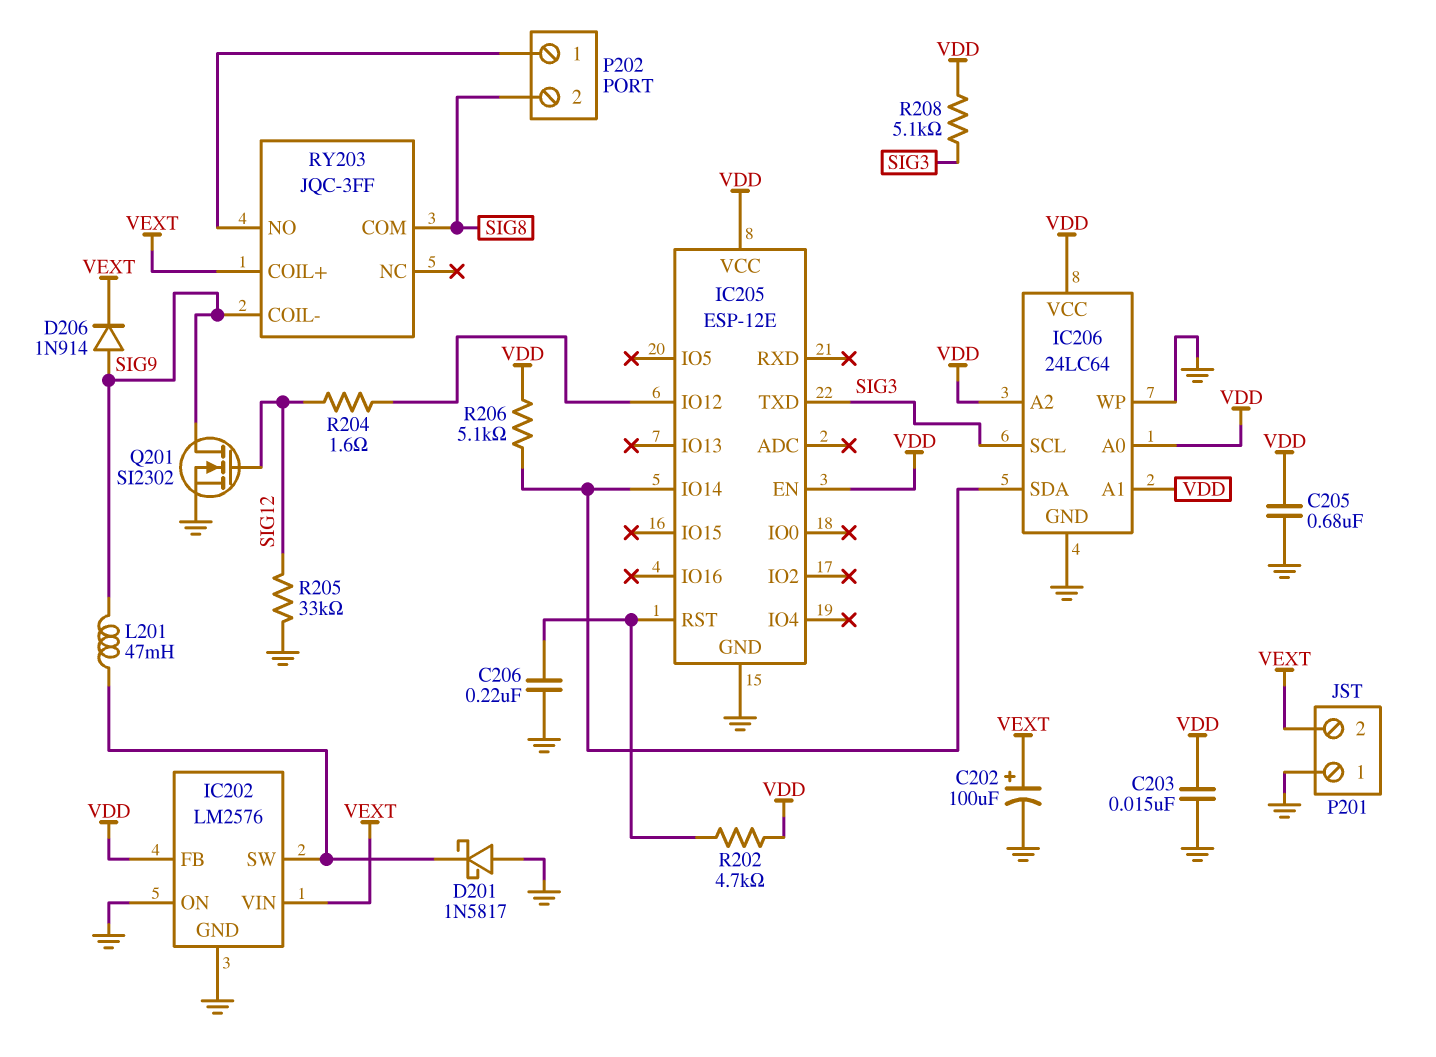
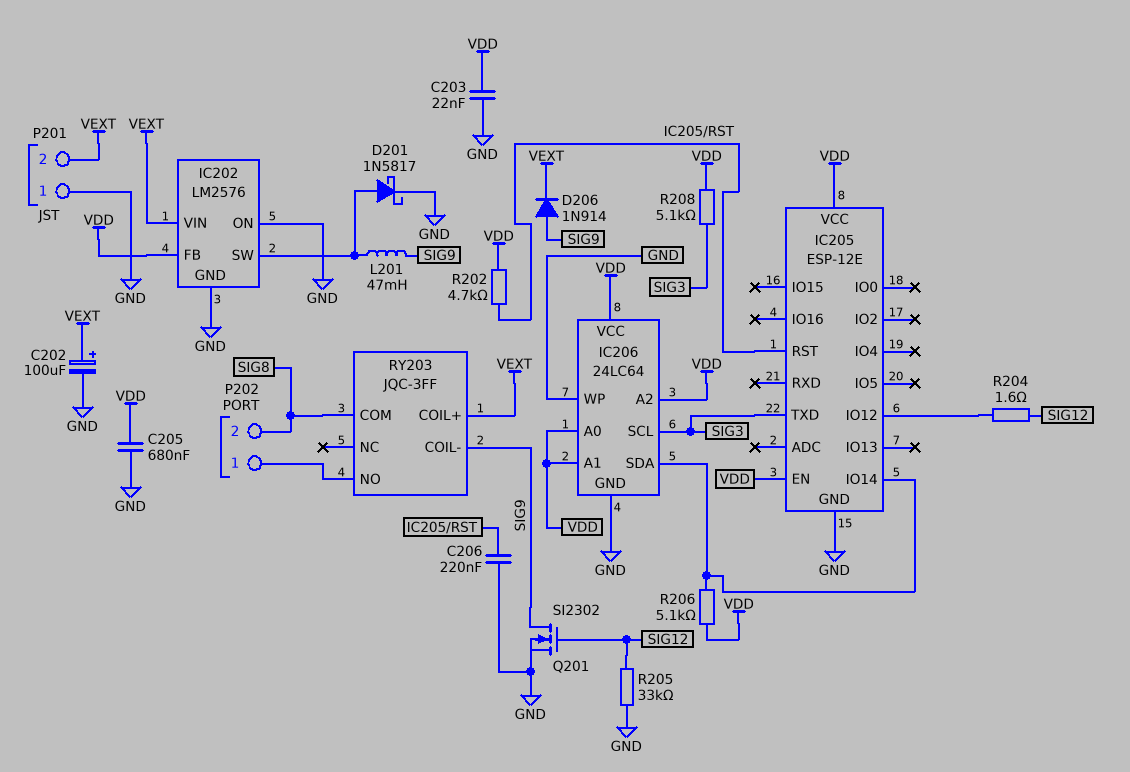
C203: 15nF (GND, VDD) -> 22nF (GND, VDD)
D201: schottky 1N5817 (A GND, K IC202/SW) -> schottky 1N5817 (A IC202/SW, K GND)

